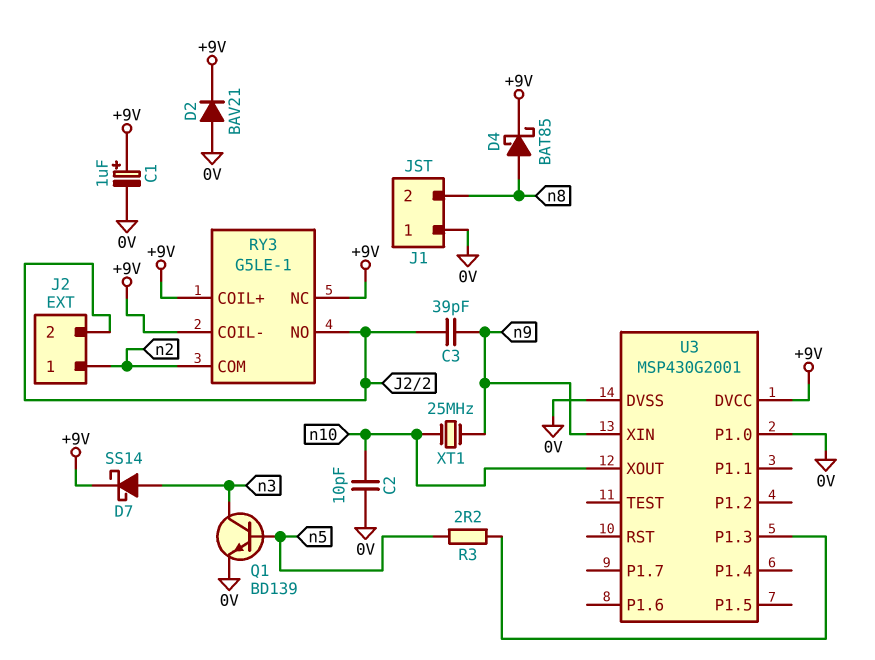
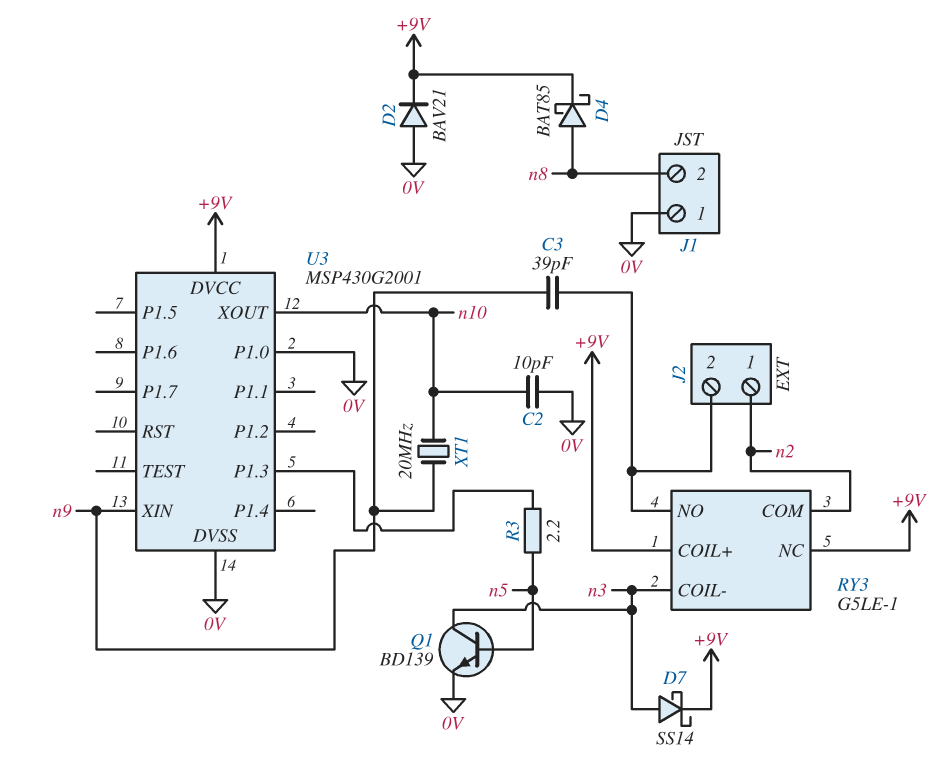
C1: 1uF (plus +9V, minus 0V) -> none
RY3 pin COIL-: +9V -> n3
XT1: 25MHz (n9, n10) -> 20MHz (n9, n10)

